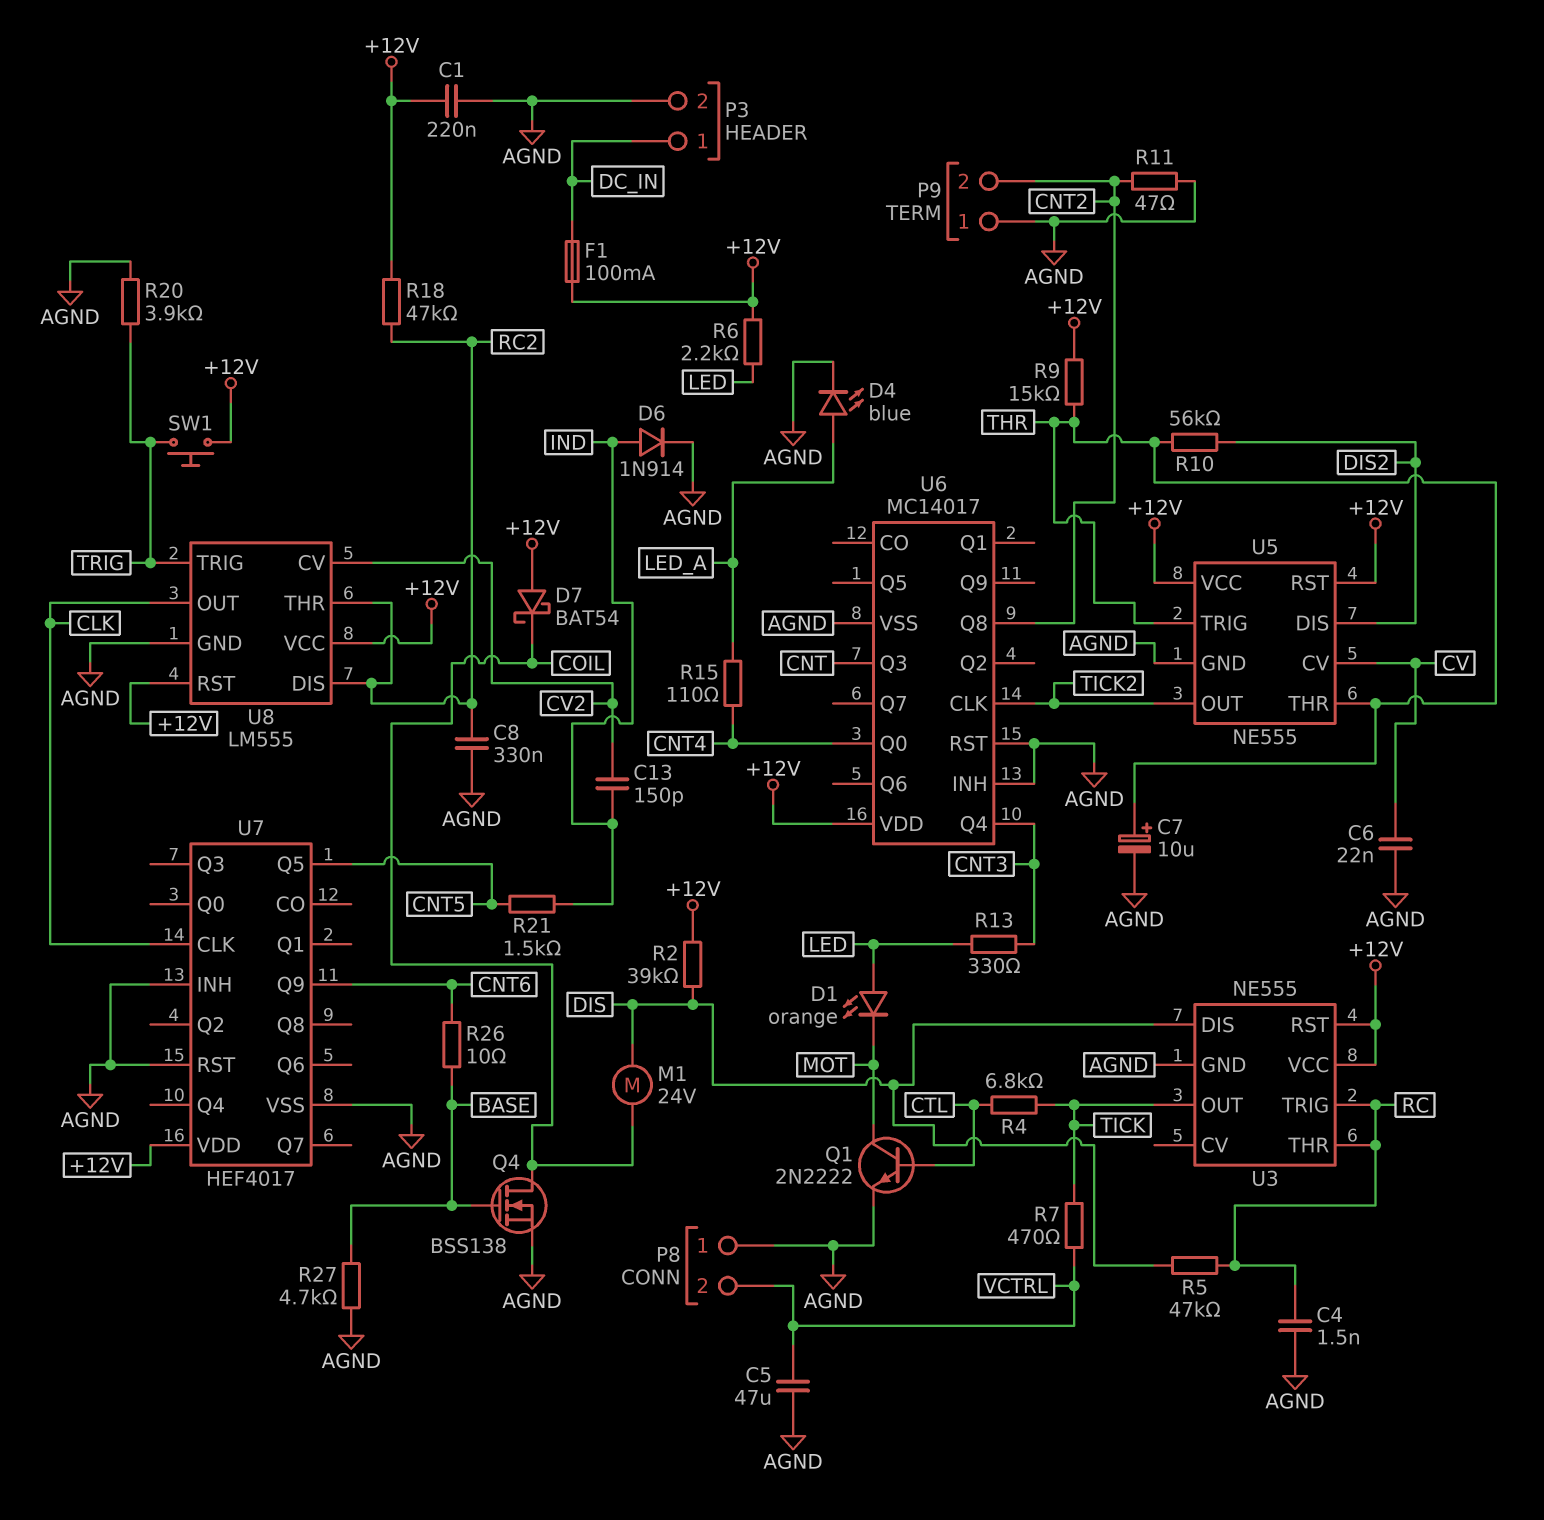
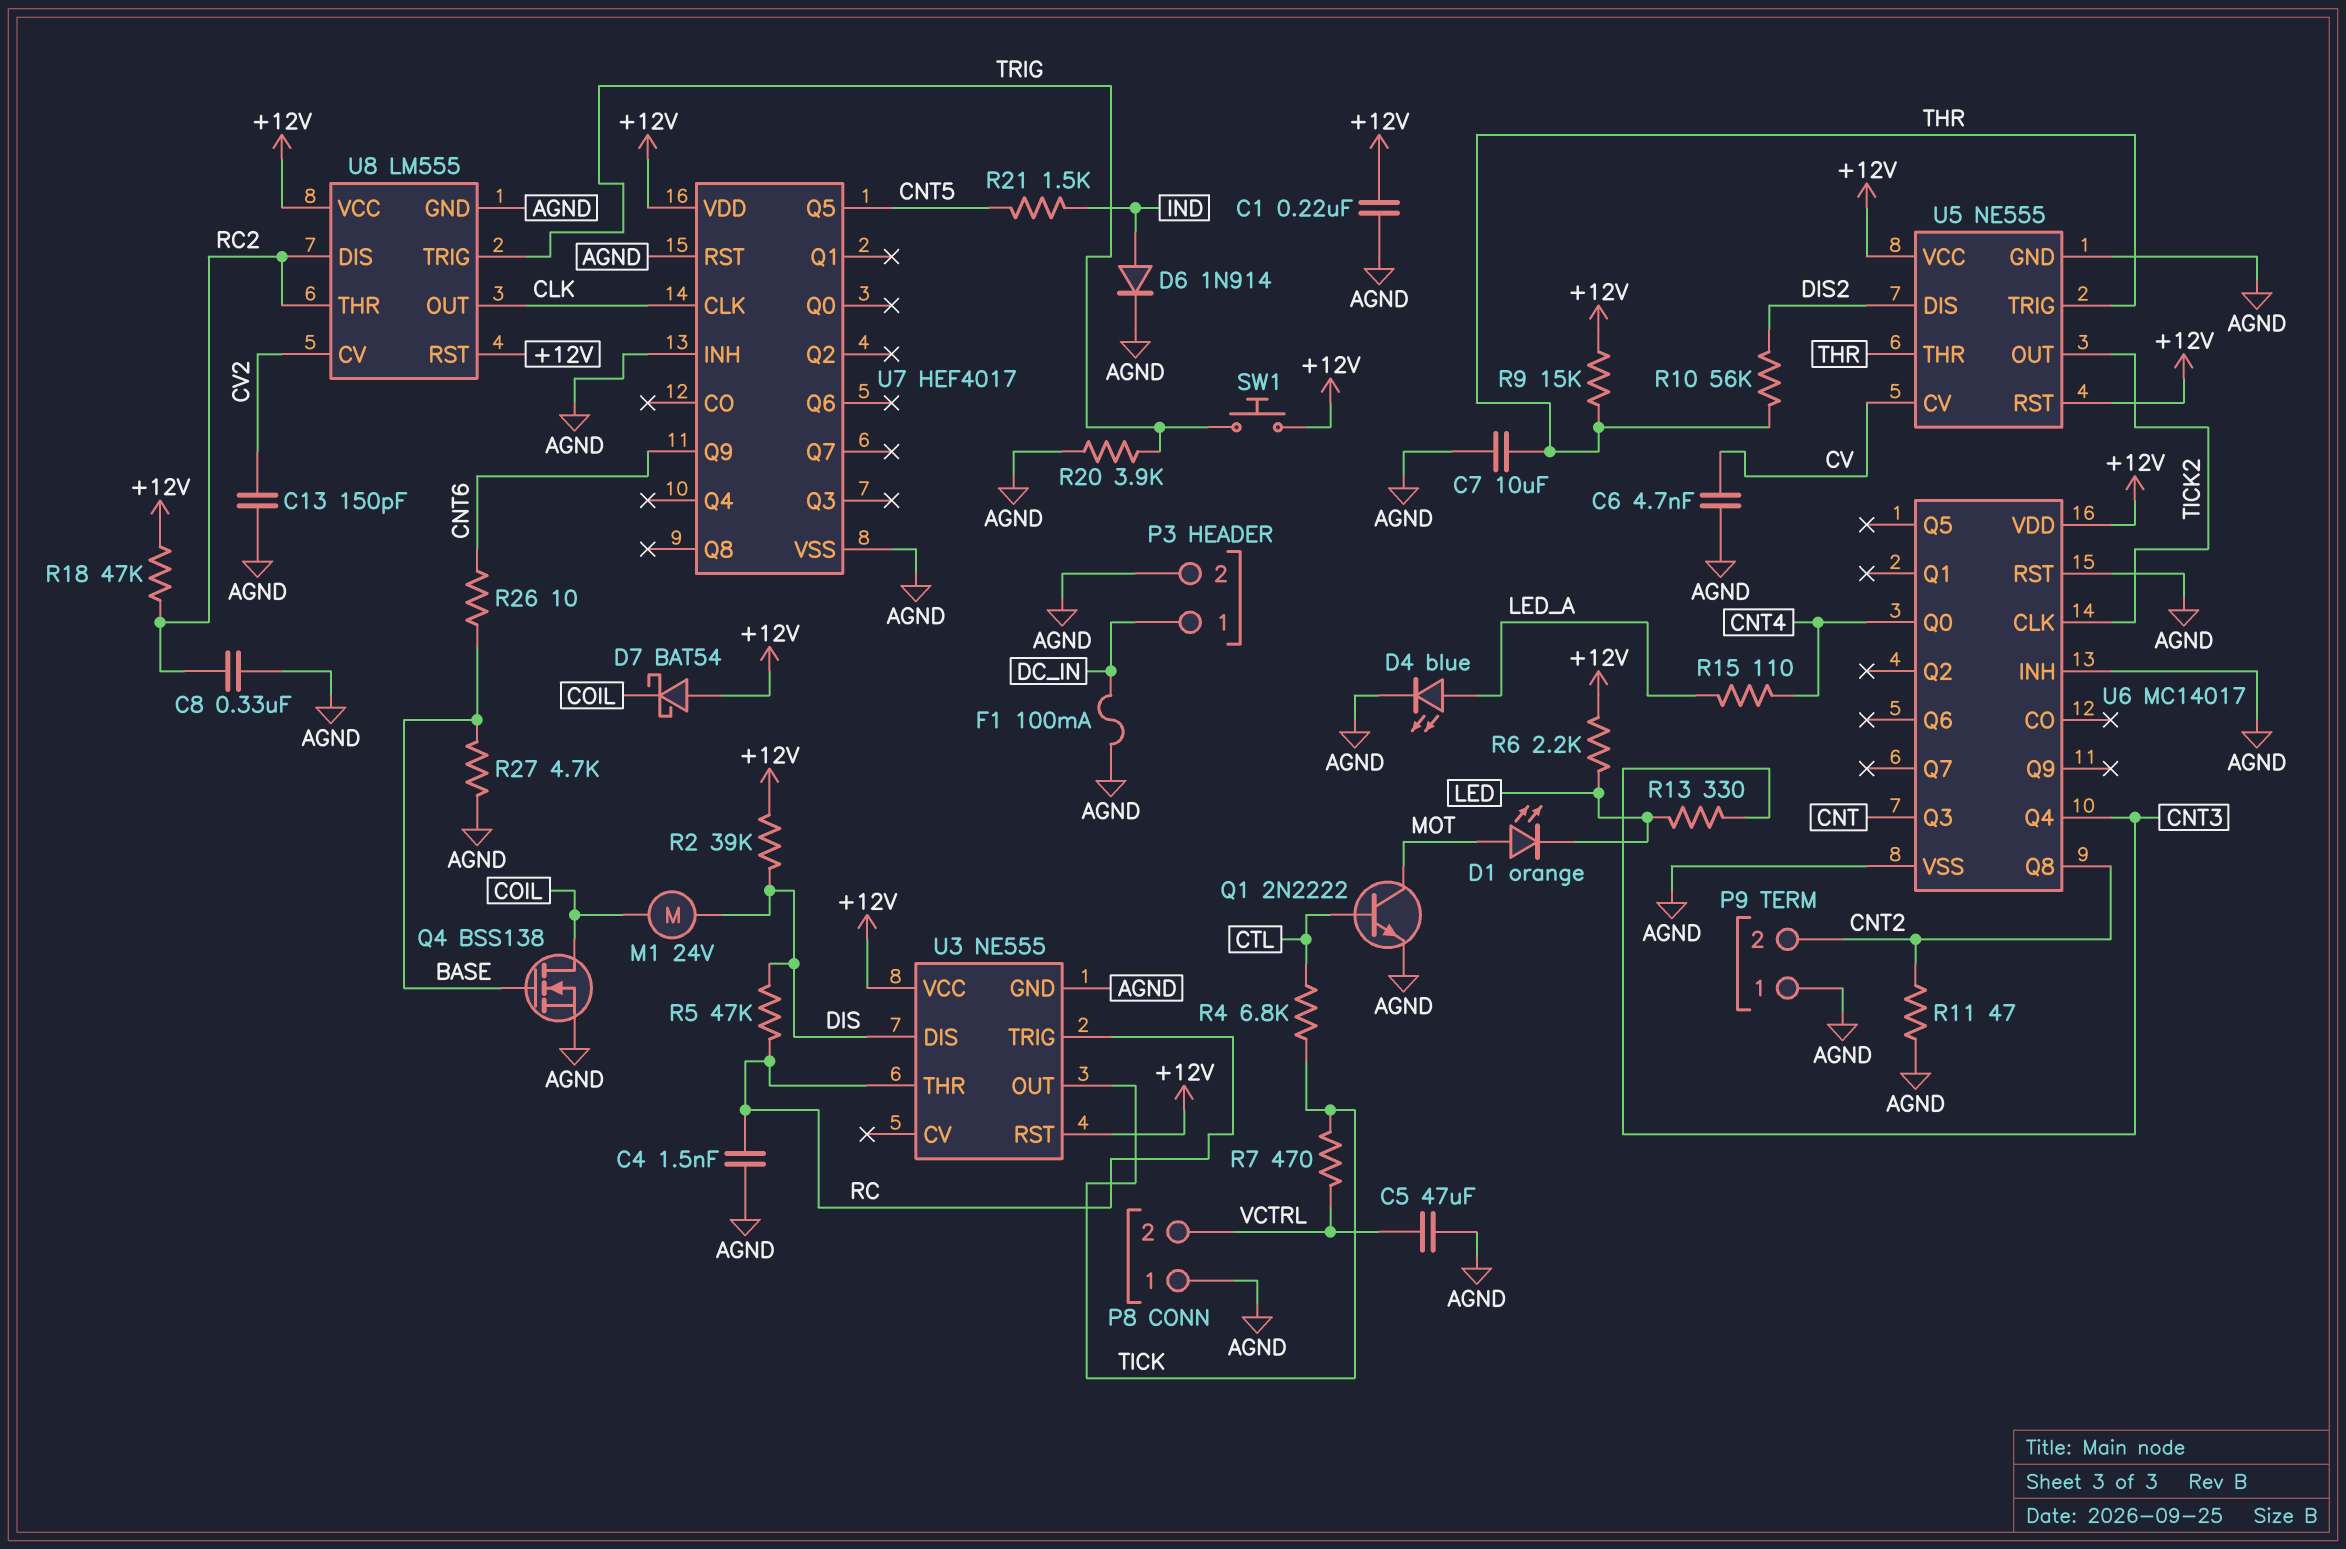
C6: 22nF (AGND, CV) -> 4.7nF (AGND, CV)
C7: 10uF (plus THR, minus AGND) -> 10uF (AGND, THR)
C13: 150pF (CV2, IND) -> 150pF (AGND, CV2)
D1: LED orange (A LED, K MOT) -> LED orange (A MOT, K LED)
F1: 100mA (+12V, DC_IN) -> 100mA (AGND, DC_IN)

